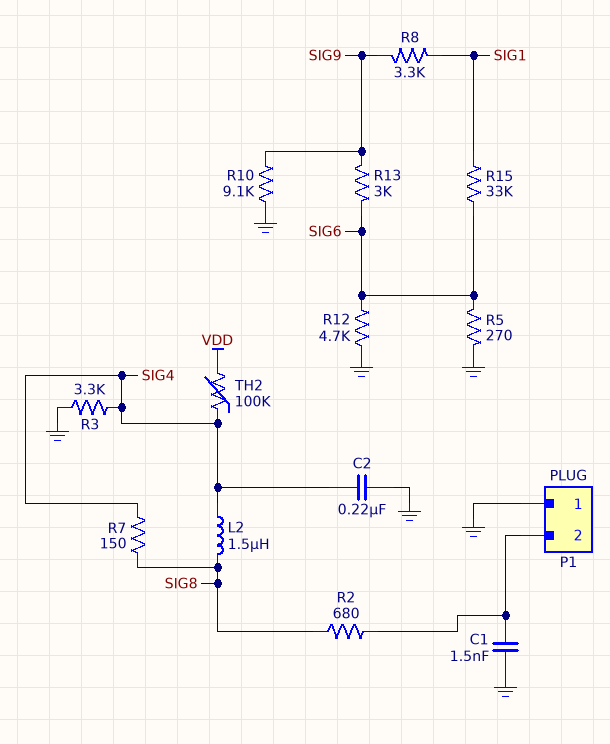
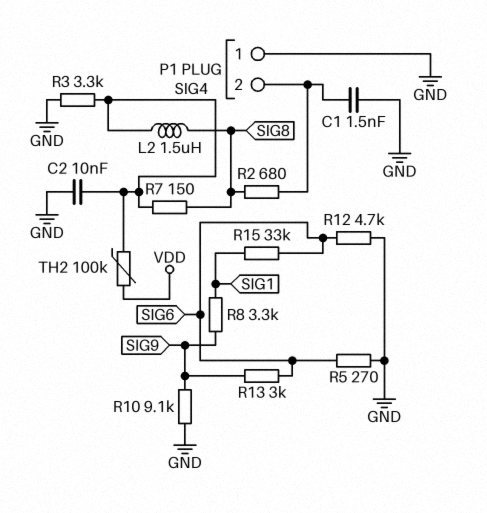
C2: 220nF (GND, SIG4) -> 10nF (GND, SIG4)

